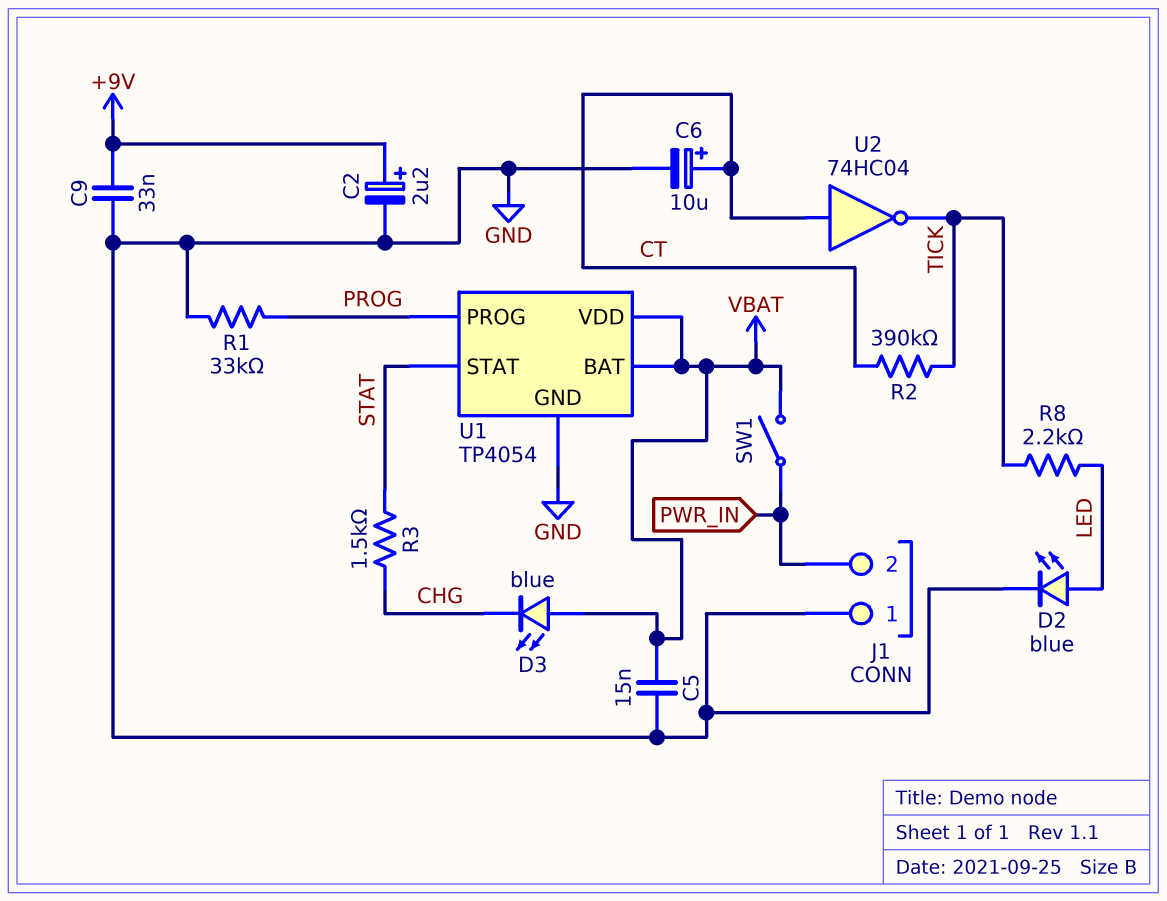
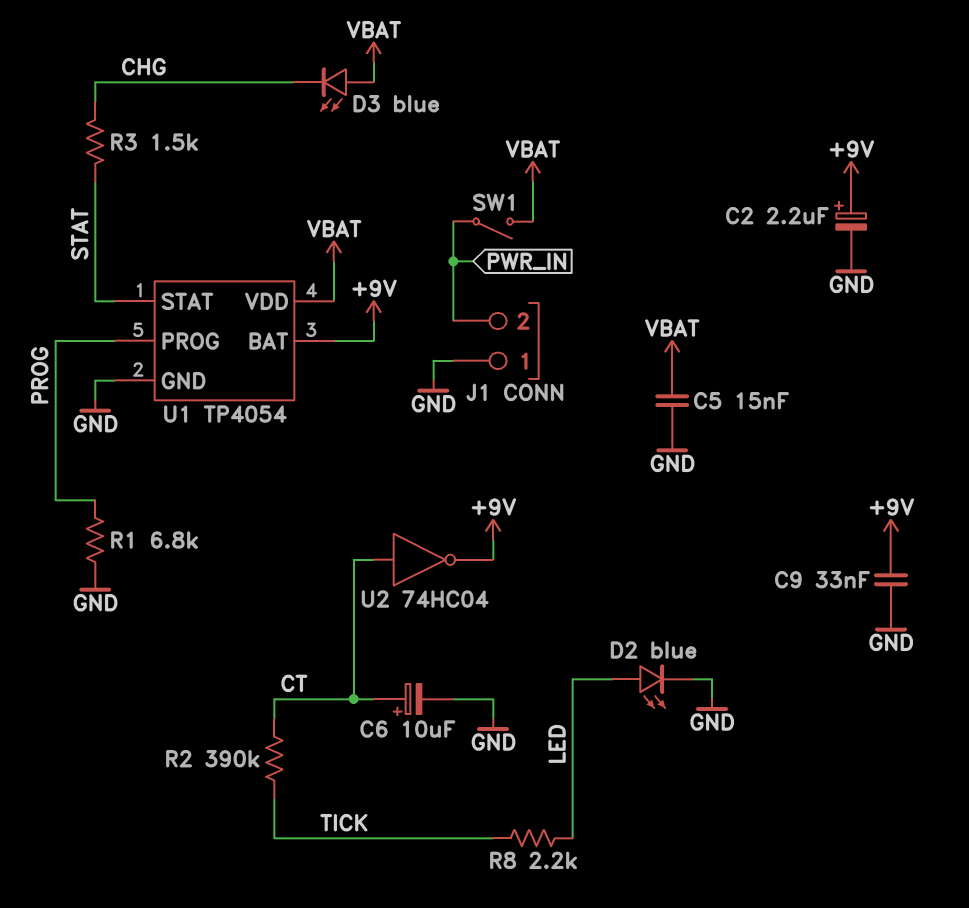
R1: 33k (GND, PROG) -> 6.8k (GND, PROG)
U1 pin BAT: VBAT -> +9V
U2: NOT 74HC04 (in CT, out TICK) -> NOT 74HC04 (in CT, out +9V)

